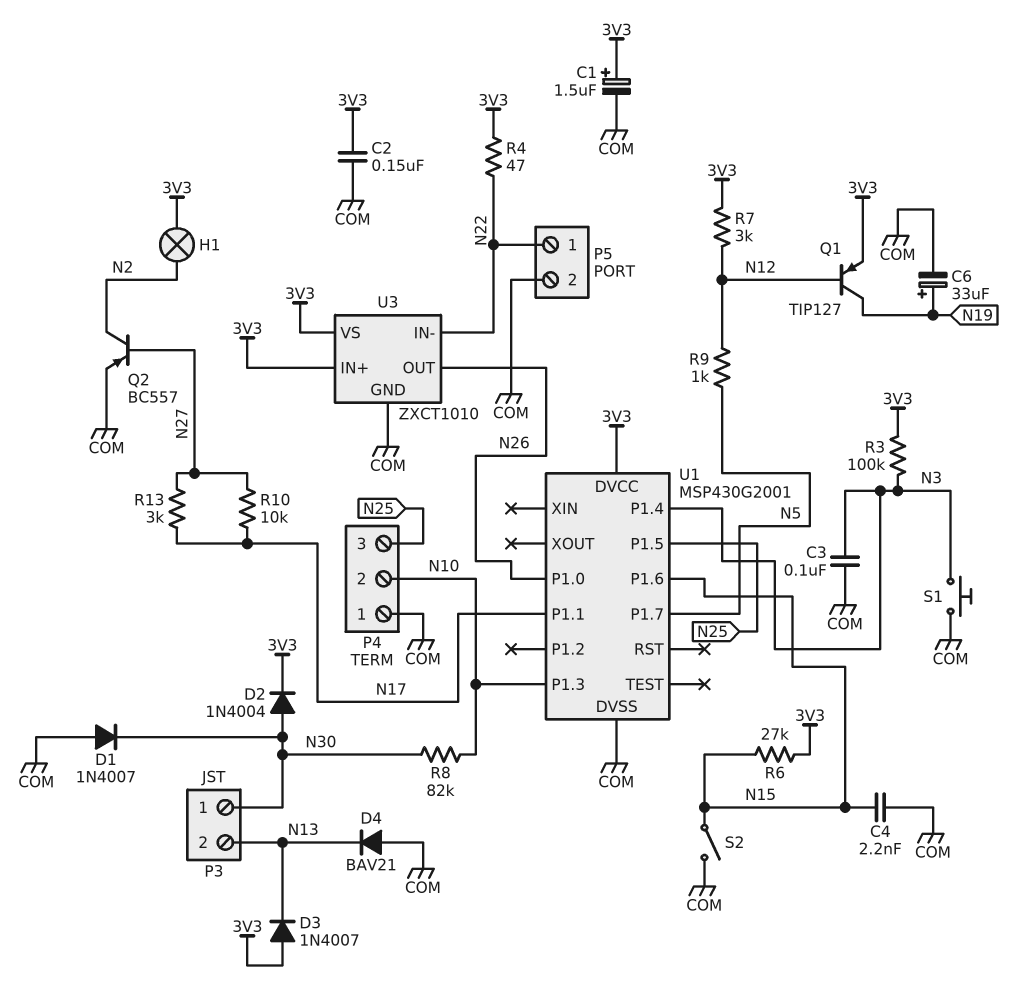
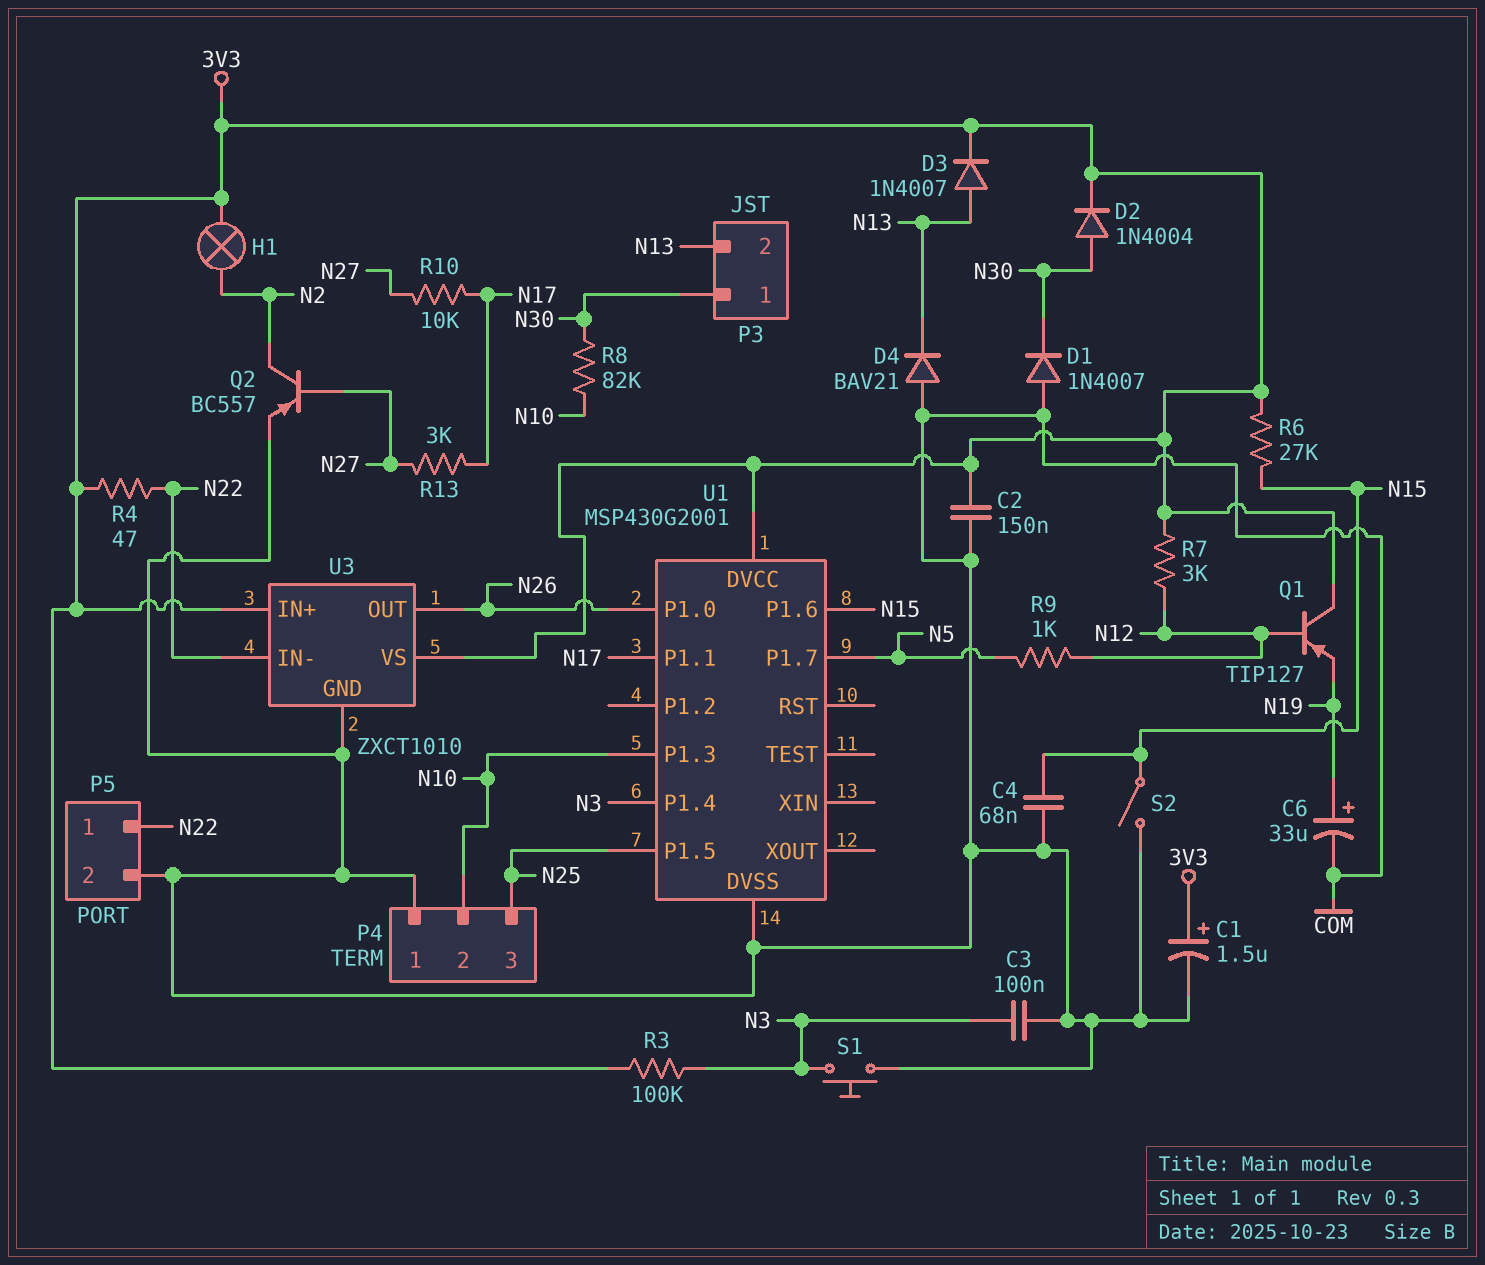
C4: 2.2nF (COM, N15) -> 68nF (COM, N15)
D3: diode 1N4007 (A 3V3, K N13) -> diode 1N4007 (A N13, K 3V3)
Q1: PNP TIP127 (B N12, C N19, E 3V3) -> PNP TIP127 (B N12, C 3V3, E N19)

